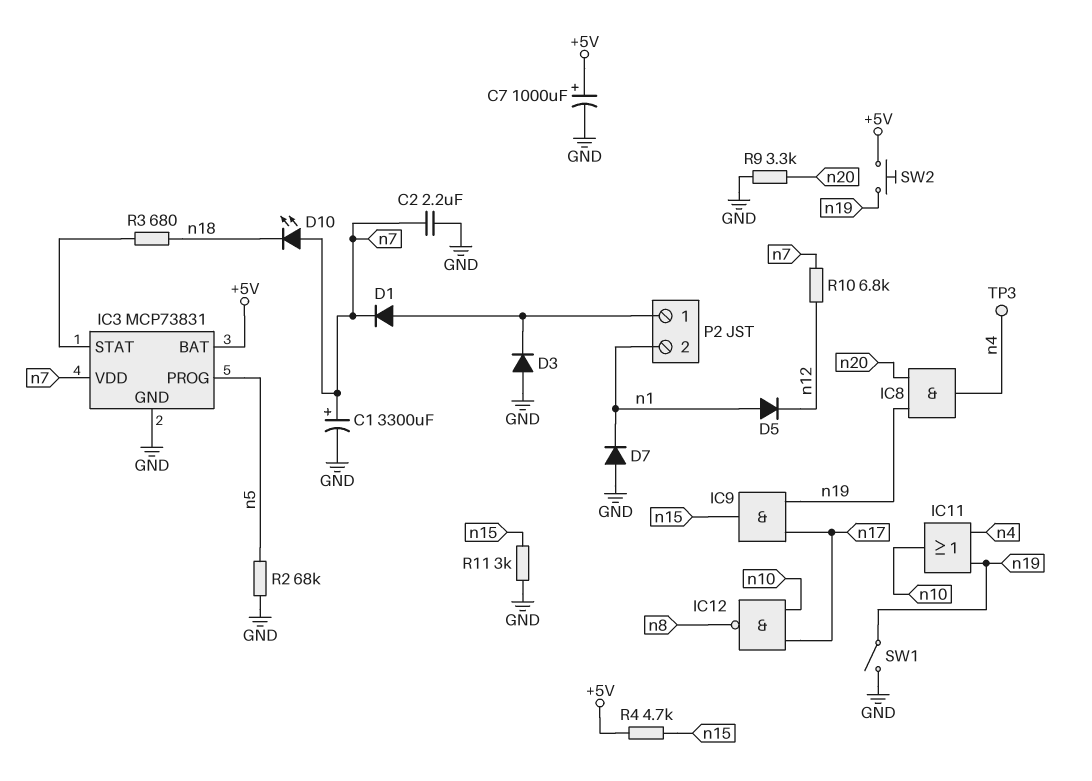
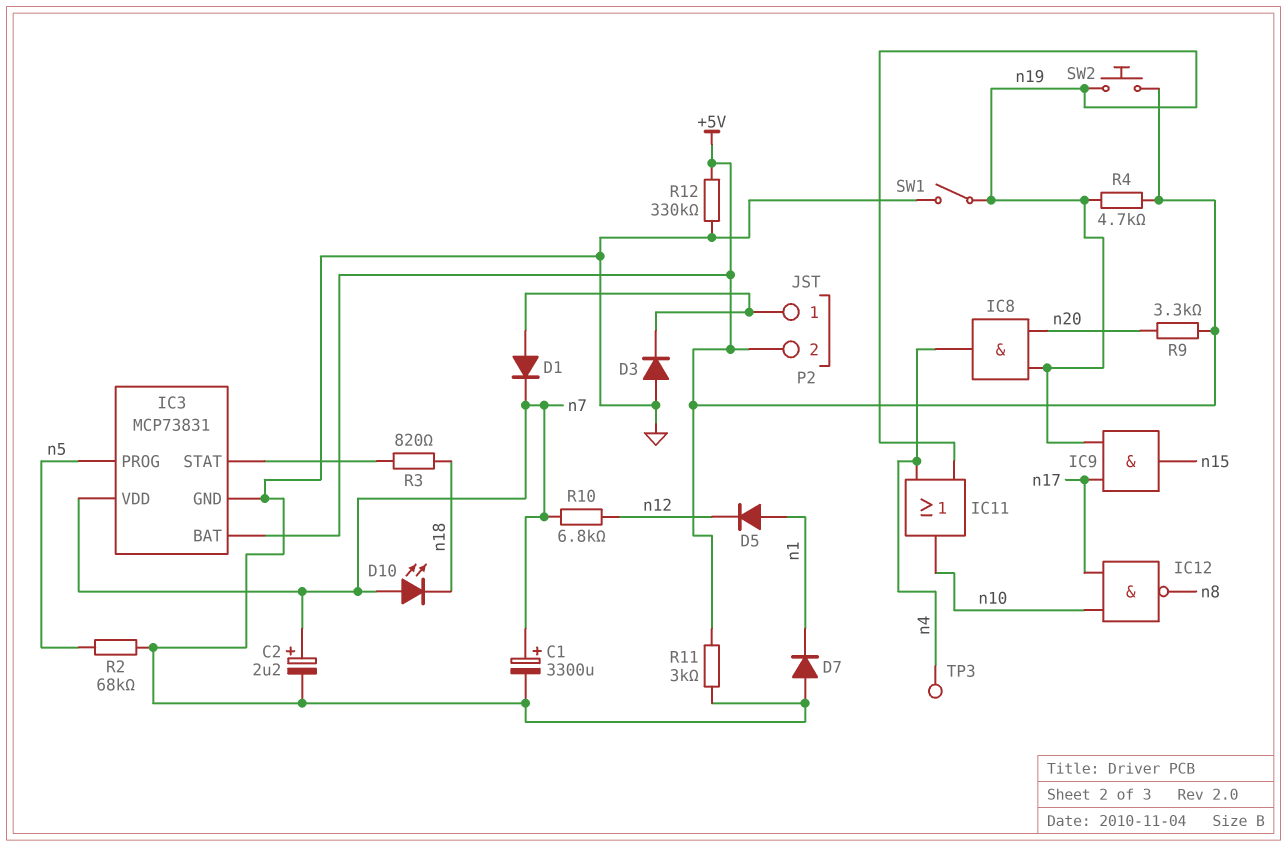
C2: 2.2uF (GND, n7) -> 2.2uF (plus n7, minus GND)
C7: 1000uF (plus +5V, minus GND) -> none
P2 pin 2: n1 -> +5V
R3: 680 (IC3/STAT, n18) -> 820 (IC3/STAT, n18)
R4: 4.7k (+5V, n15) -> 4.7k (+5V, n19)
R9: 3.3k (GND, n20) -> 3.3k (+5V, n20)
R11: 3k (GND, n15) -> 3k (+5V, GND)
R12: none -> 330k (+5V, GND)

